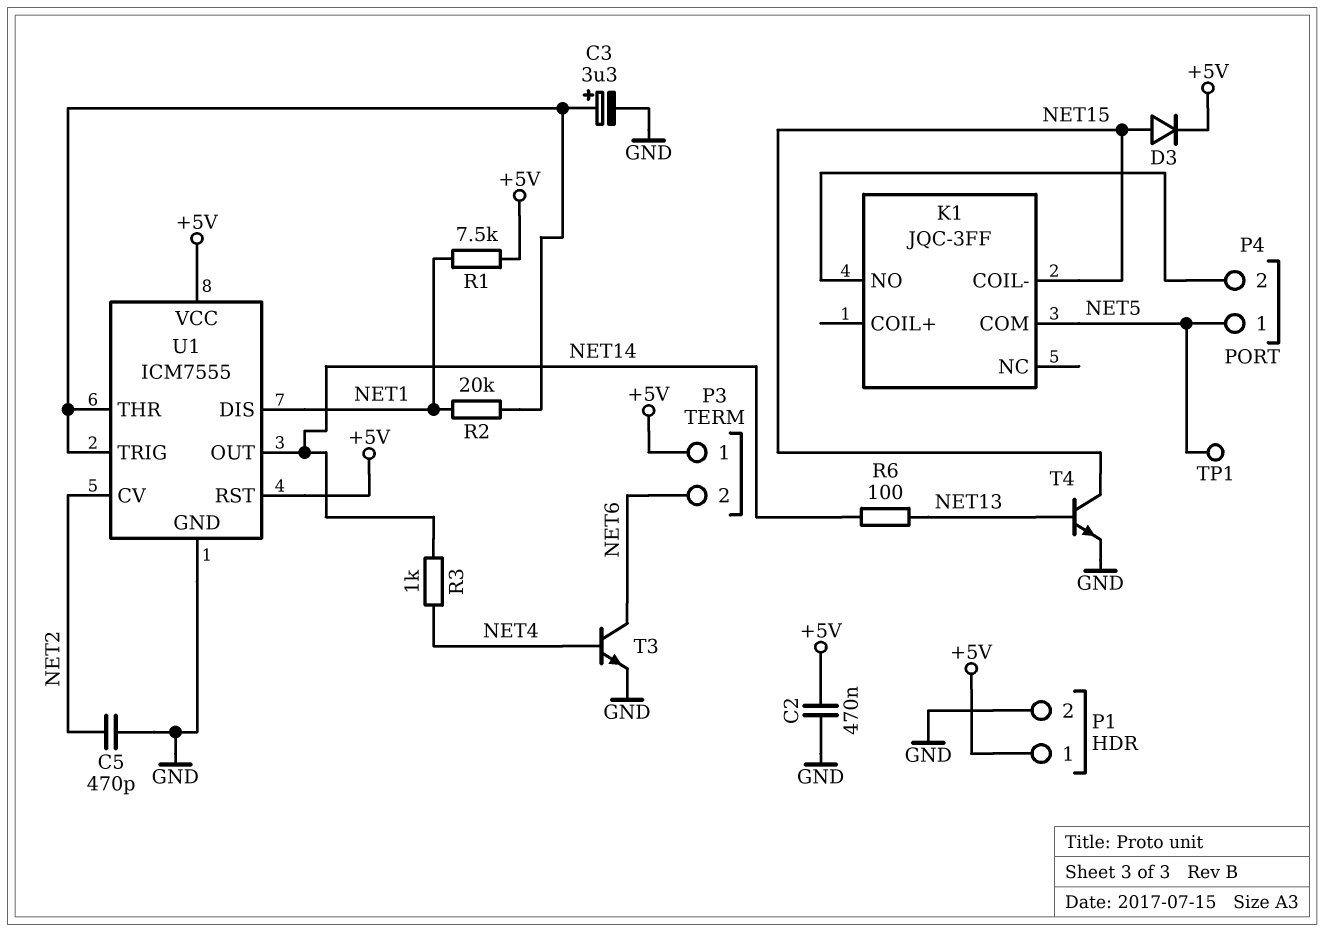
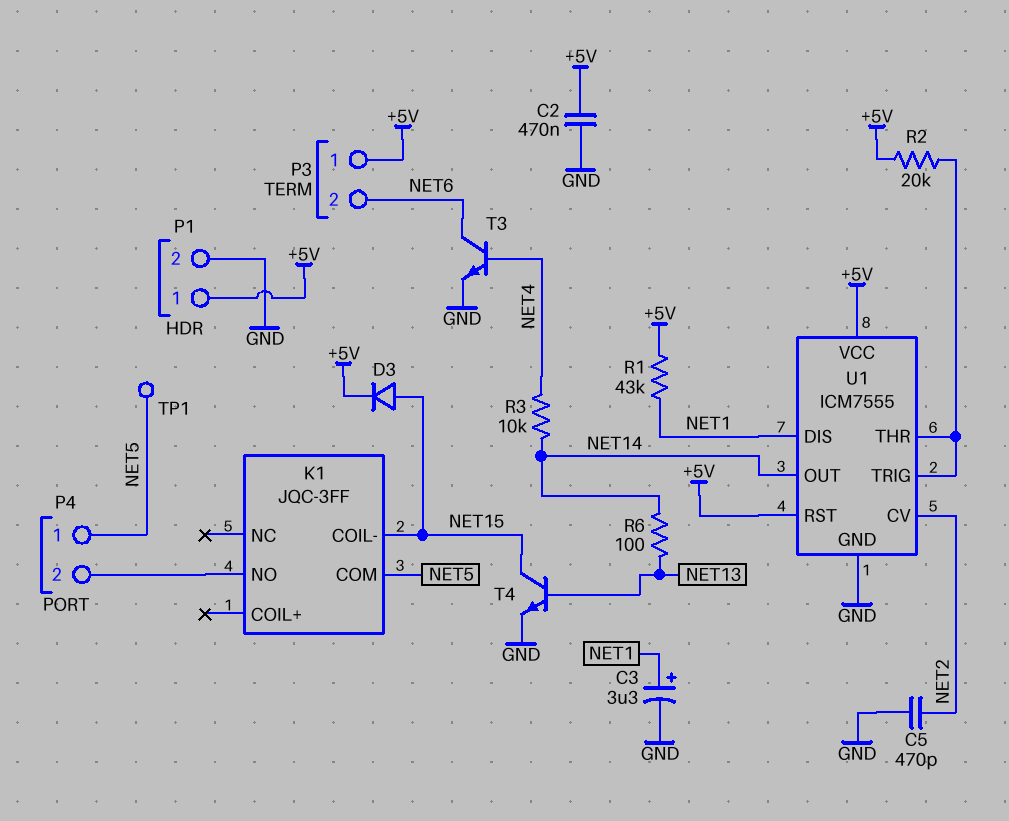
C3: 3.3uF (plus U1/THR, minus GND) -> 3.3uF (plus NET1, minus GND)
R1: 7.5k (+5V, NET1) -> 43k (+5V, NET1)
R2: 20k (NET1, U1/THR) -> 20k (+5V, U1/THR)
R3: 1k (NET4, NET14) -> 10k (NET4, NET14)

